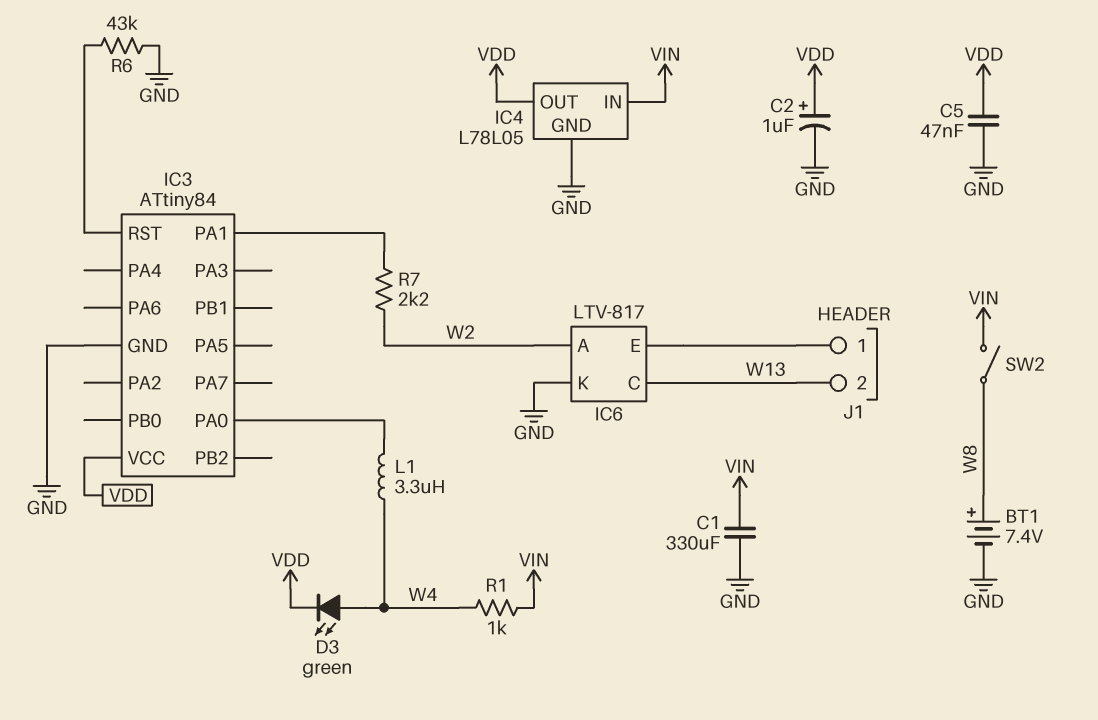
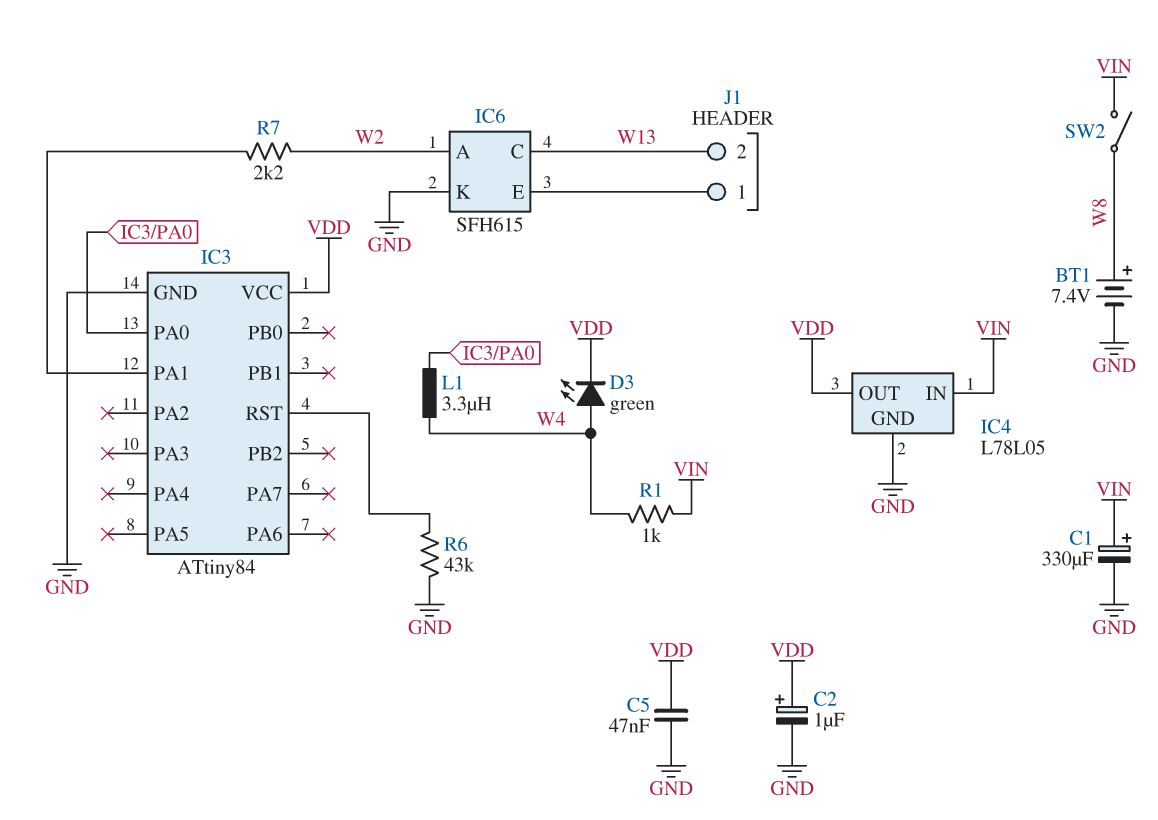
C1: 330uF (GND, VIN) -> 330uF (plus VIN, minus GND)
IC6: LTV-817 -> SFH615

